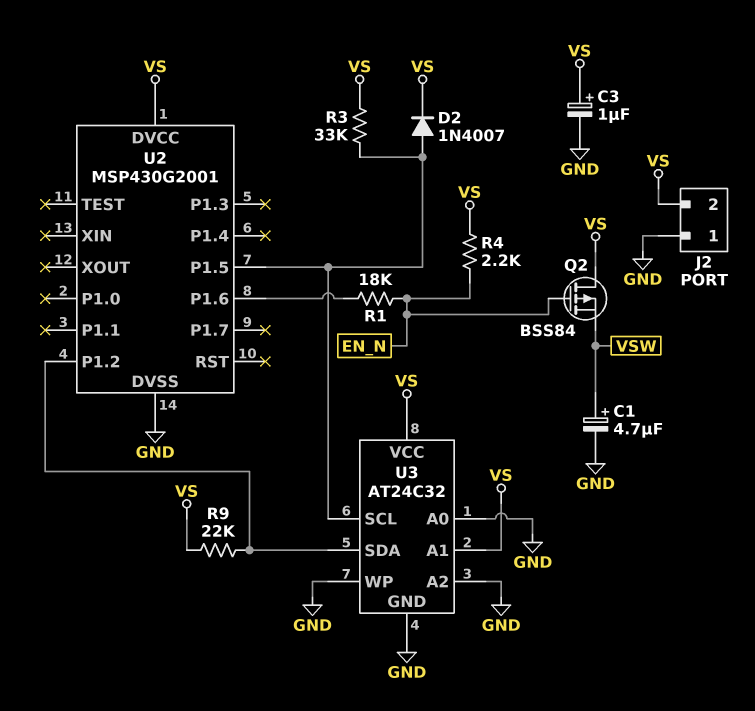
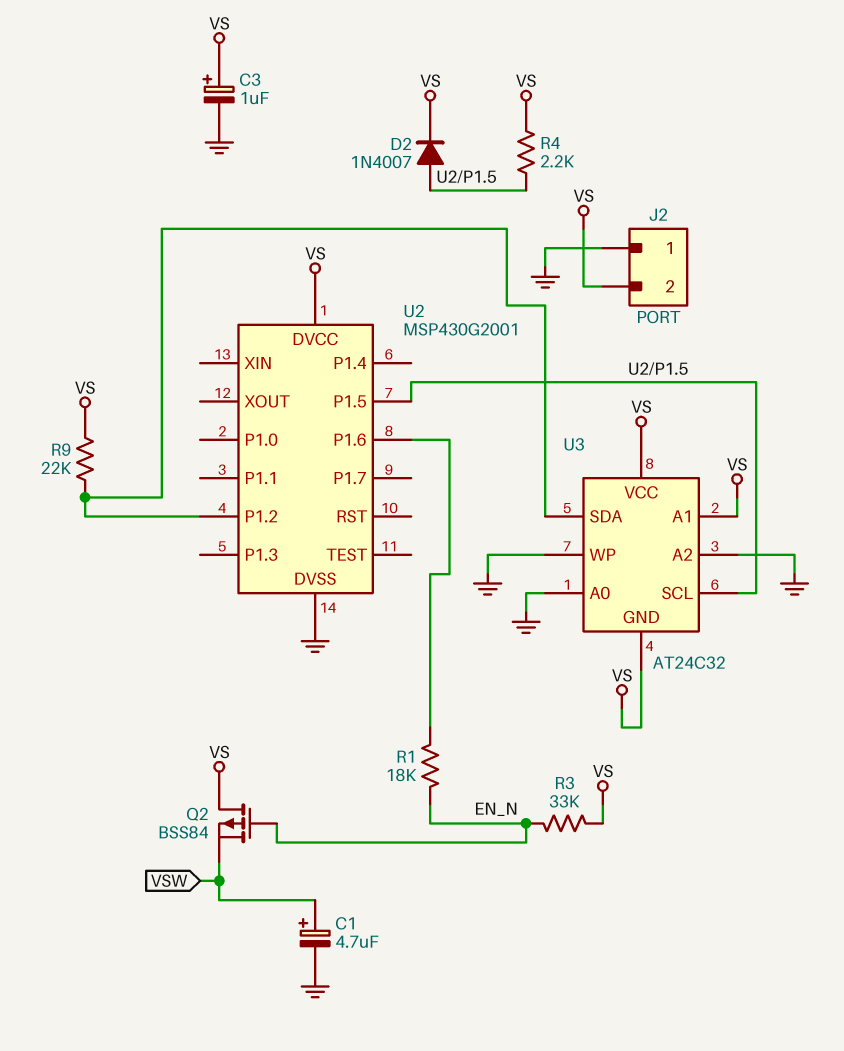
R3: 33k (U2/P1.5, VS) -> 33k (EN_N, VS)
R4: 2.2k (EN_N, VS) -> 2.2k (U2/P1.5, VS)
U3 pin GND: GND -> VS

